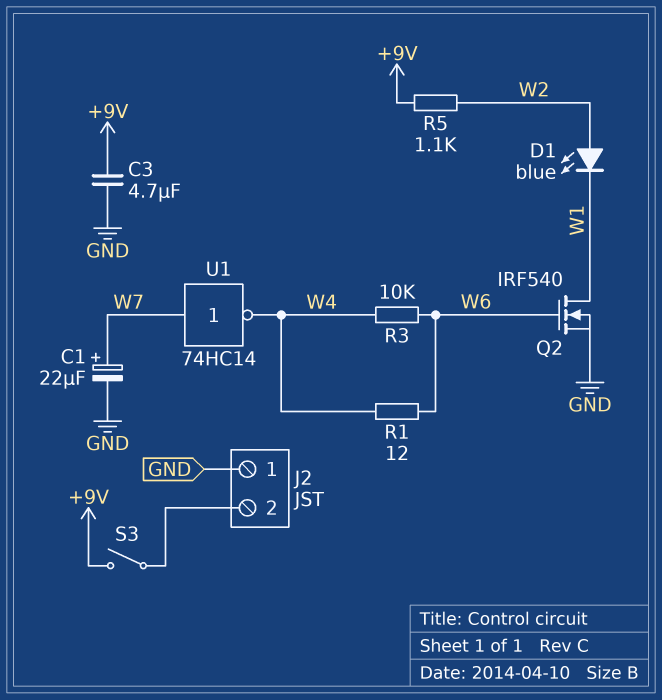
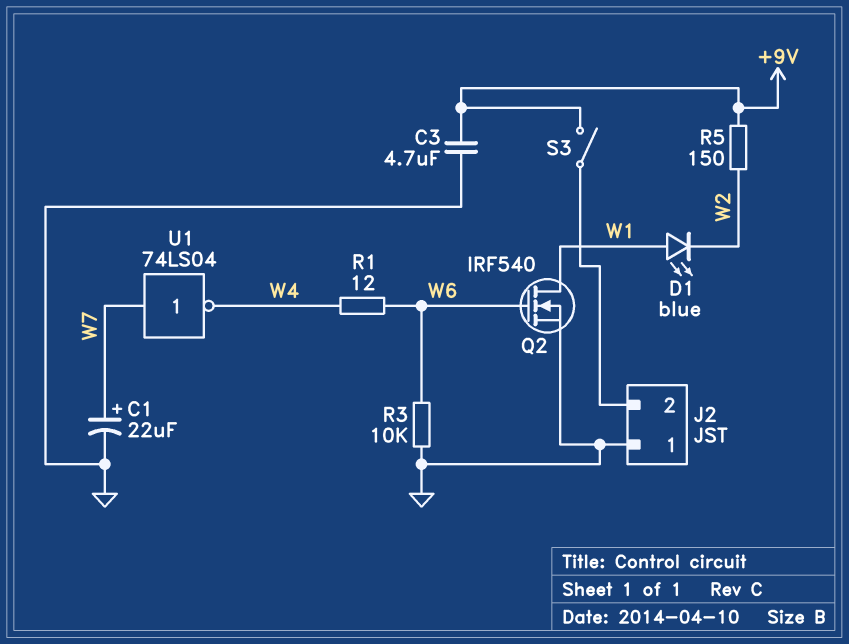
D1: LED blue (A W2, K W1) -> LED blue (A W1, K W2)
R3: 10k (W4, W6) -> 10k (GND, W6)
R5: 1.1k (+9V, W2) -> 150 (+9V, W2)
U1: NOT 74HC14 (in W7, out W4) -> NOT 74LS04 (in W7, out W4)

